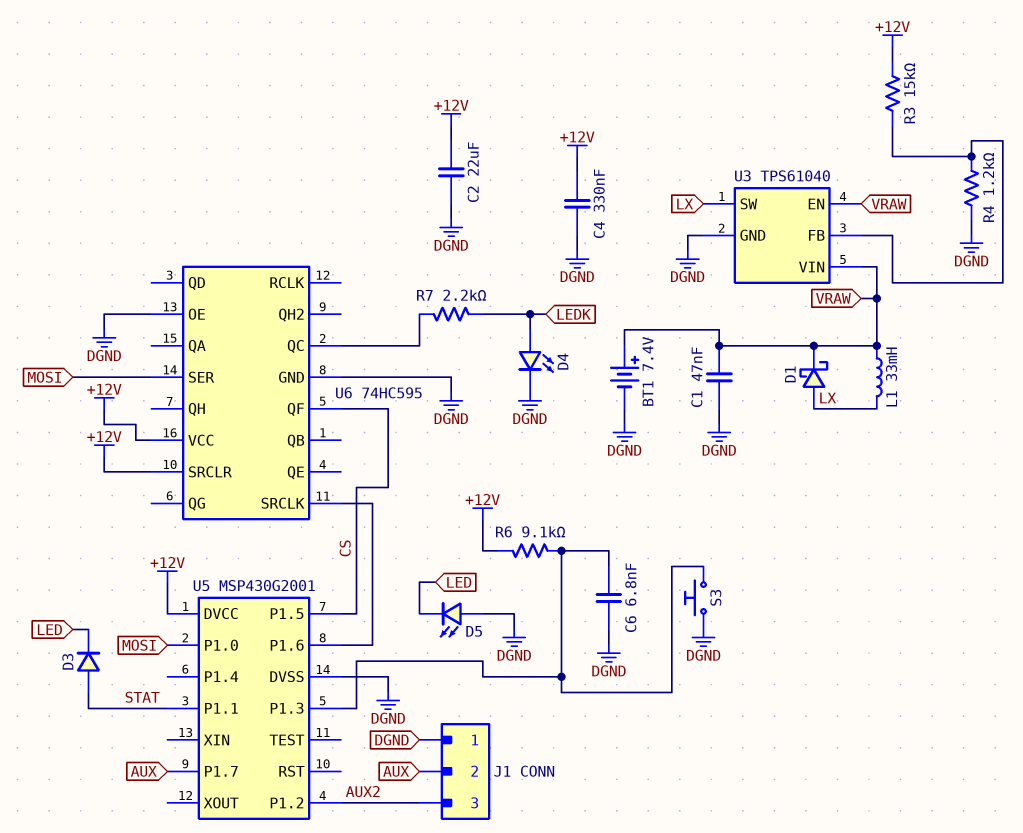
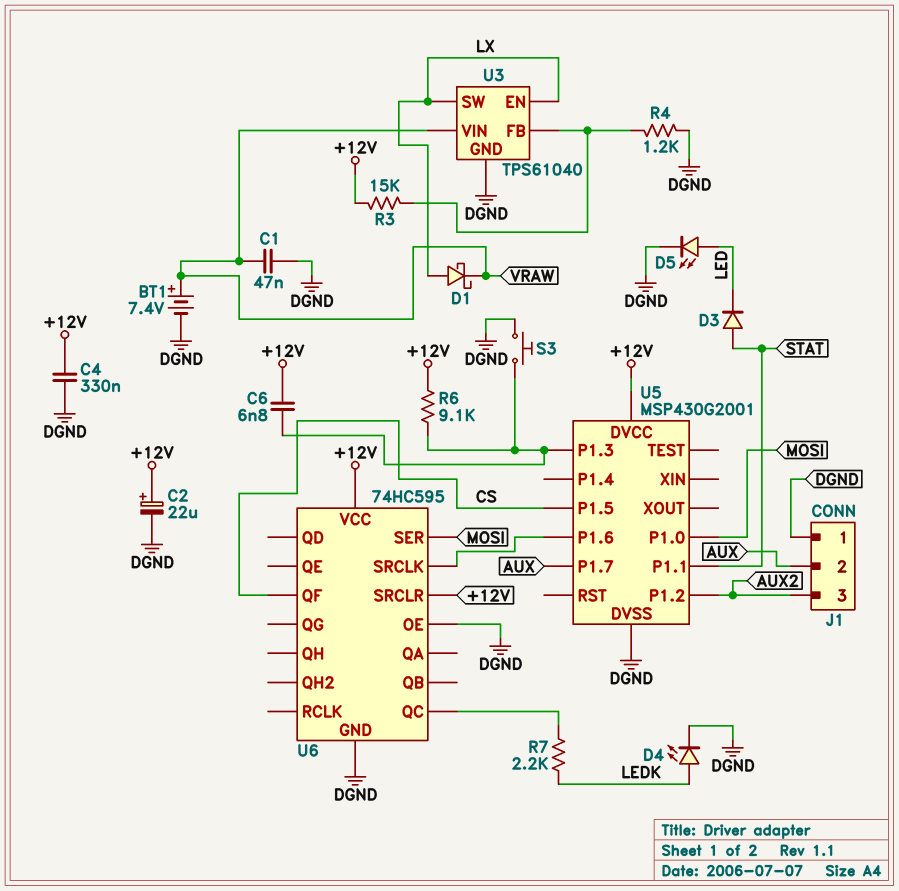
C2: 22uF (+12V, DGND) -> 22uF (plus +12V, minus DGND)
C6: 6.8nF (DGND, U5/P1.3) -> 6.8nF (+12V, U5/P1.3)
D5: LED (A DGND, K LED) -> LED (A LED, K DGND)
L1: 33mH (LX, VRAW) -> none
U3 pin EN: VRAW -> LX

